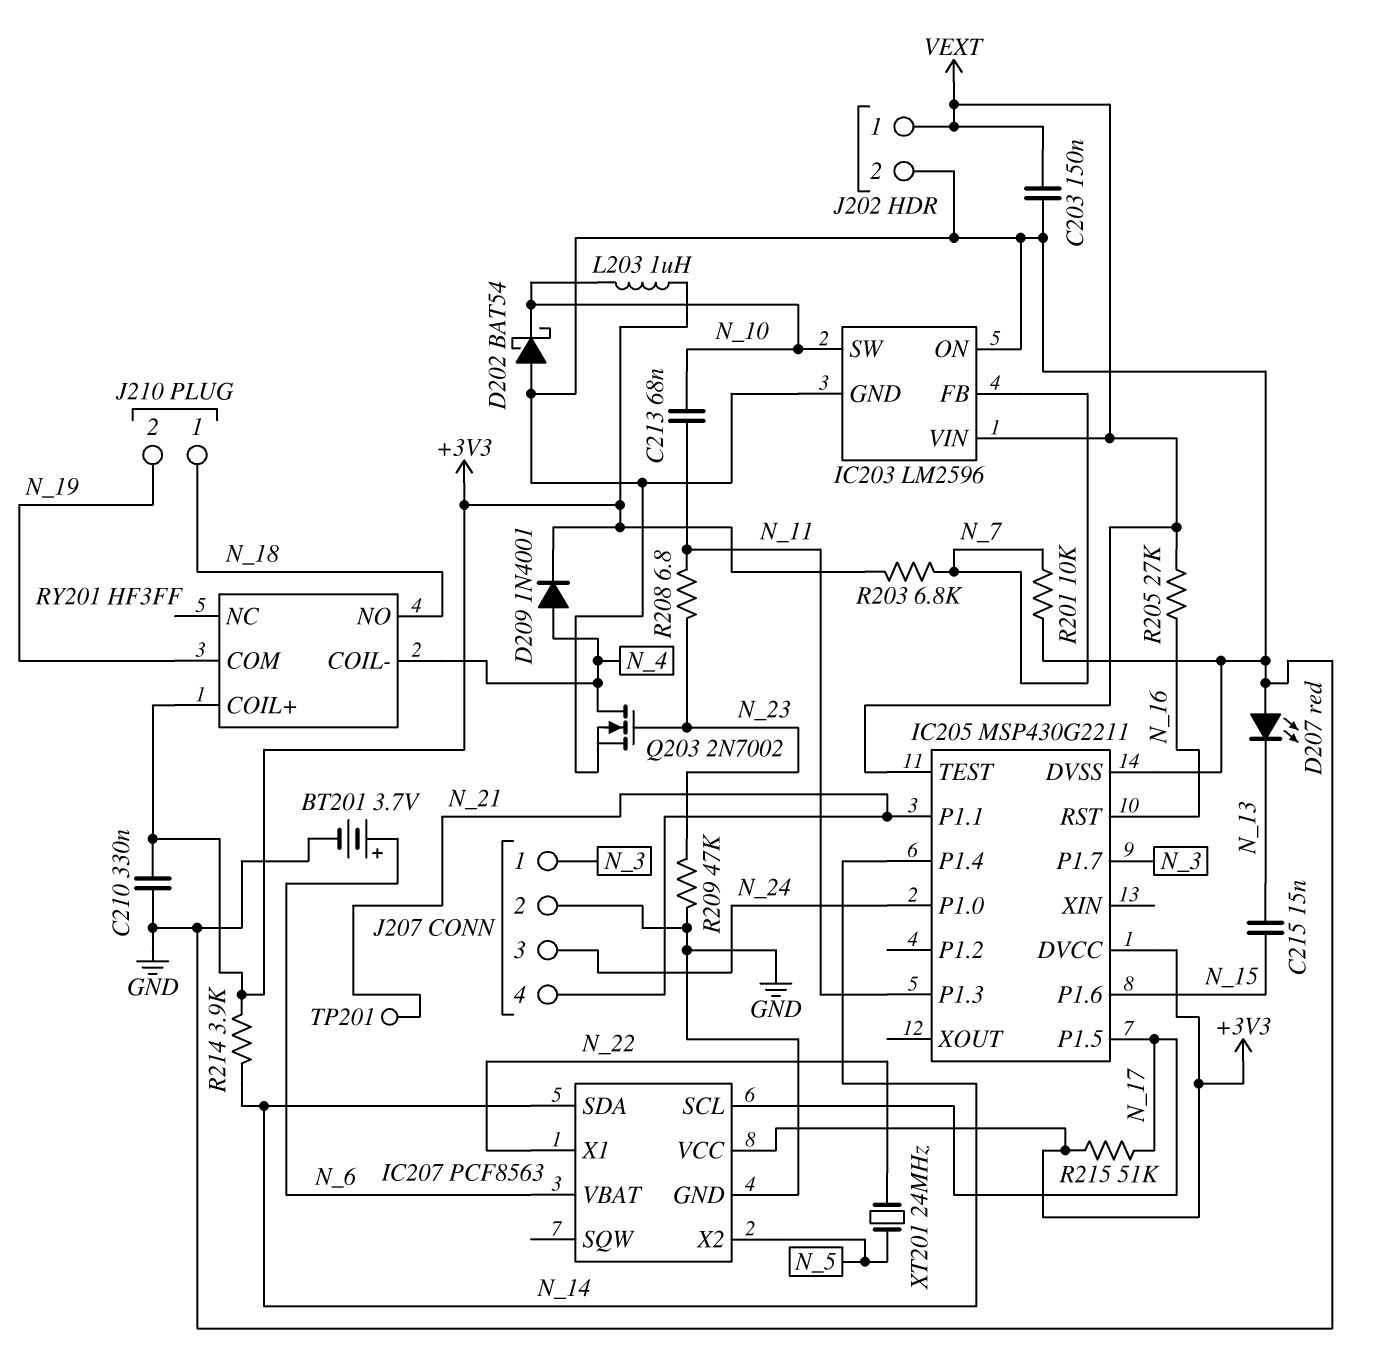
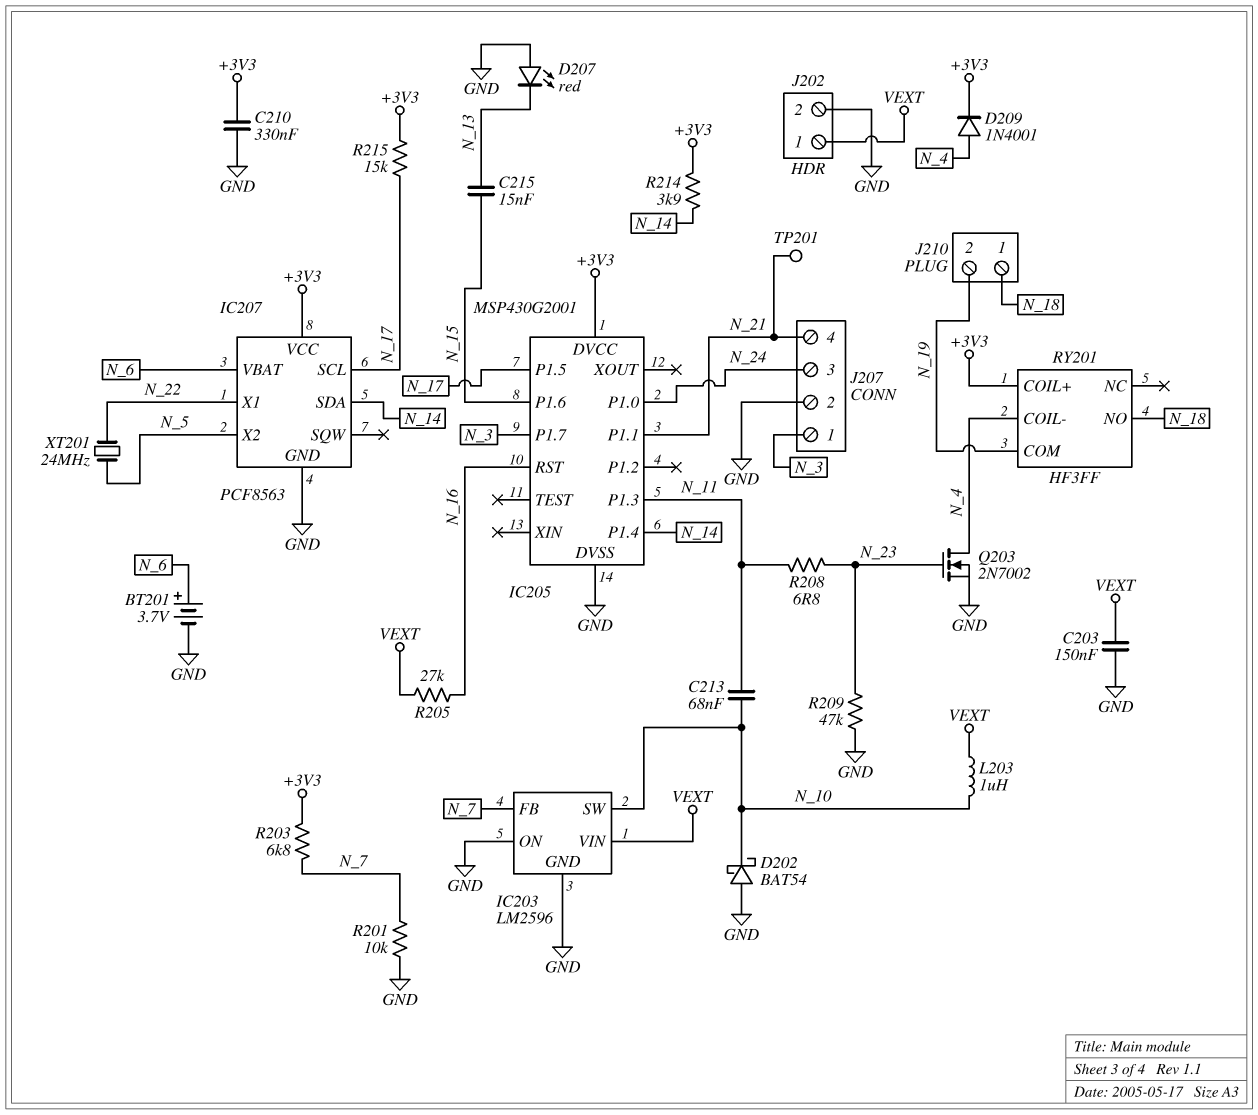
IC205: MSP430G2211 -> MSP430G2001
IC205 pin TEST: VEXT -> none
L203: 1uH (+3V3, N_10) -> 1uH (N_10, VEXT)
R215: 51k (+3V3, N_17) -> 15k (+3V3, N_17)

